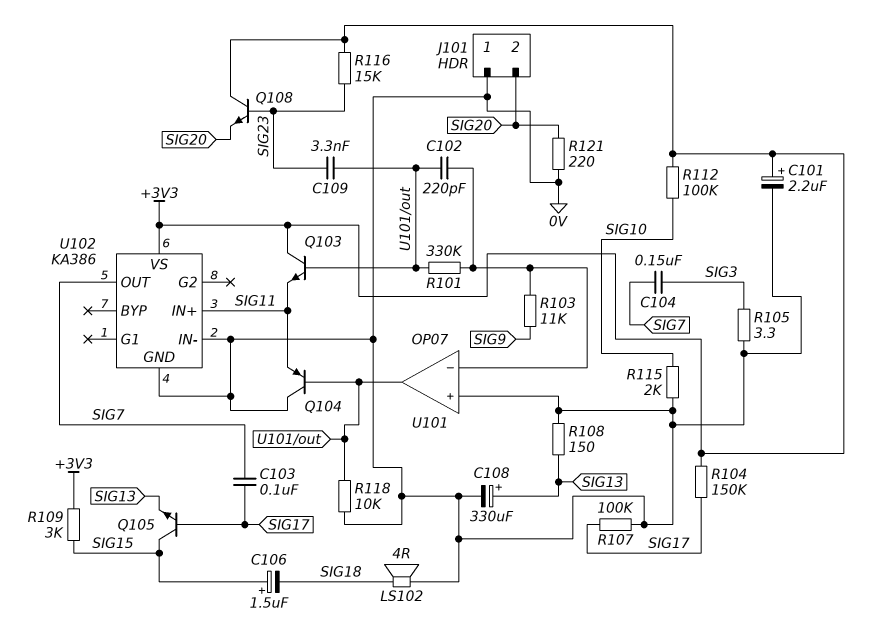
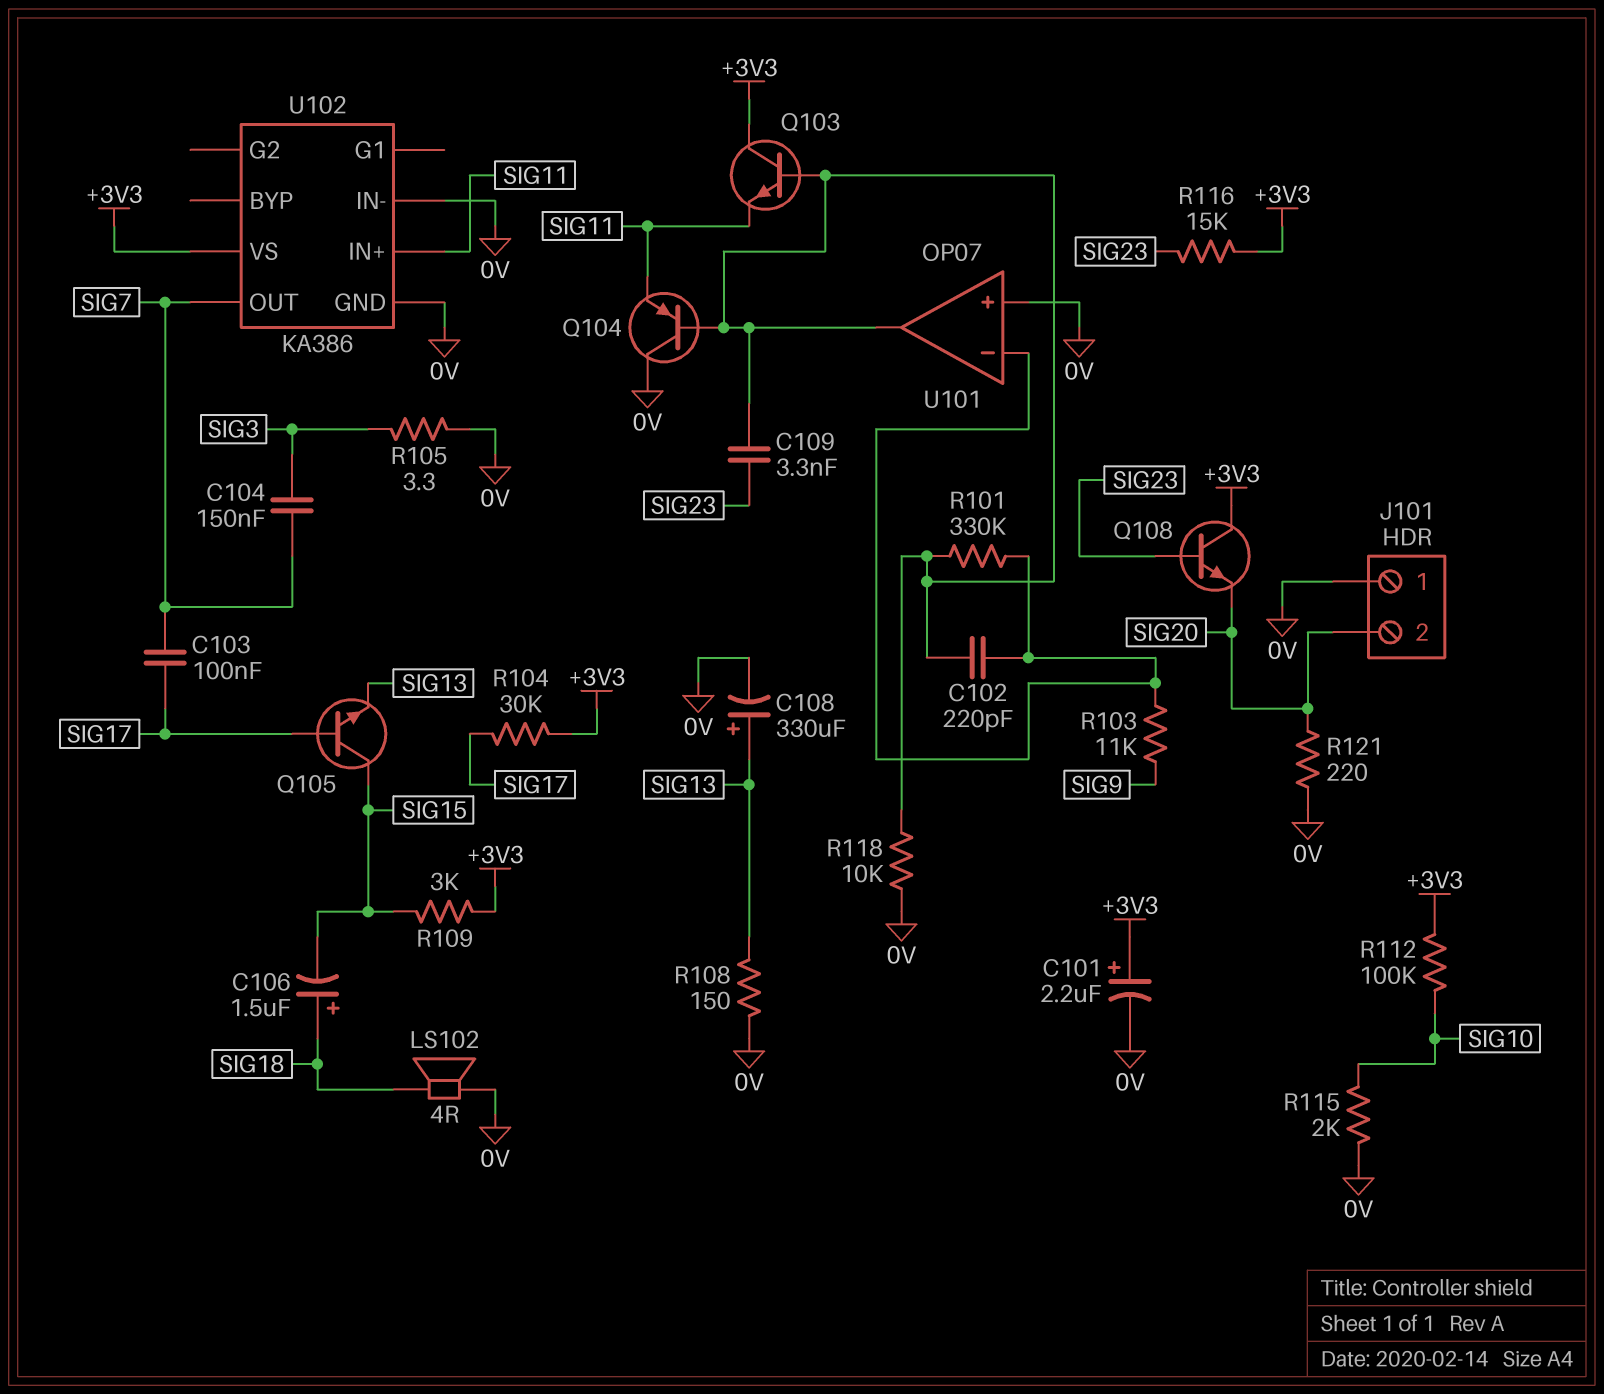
C106: 1.5uF (plus SIG15, minus SIG18) -> 1.5uF (plus SIG18, minus SIG15)
R104: 150k (+3V3, SIG17) -> 30k (+3V3, SIG17)
R107: 100k (0V, SIG17) -> none

